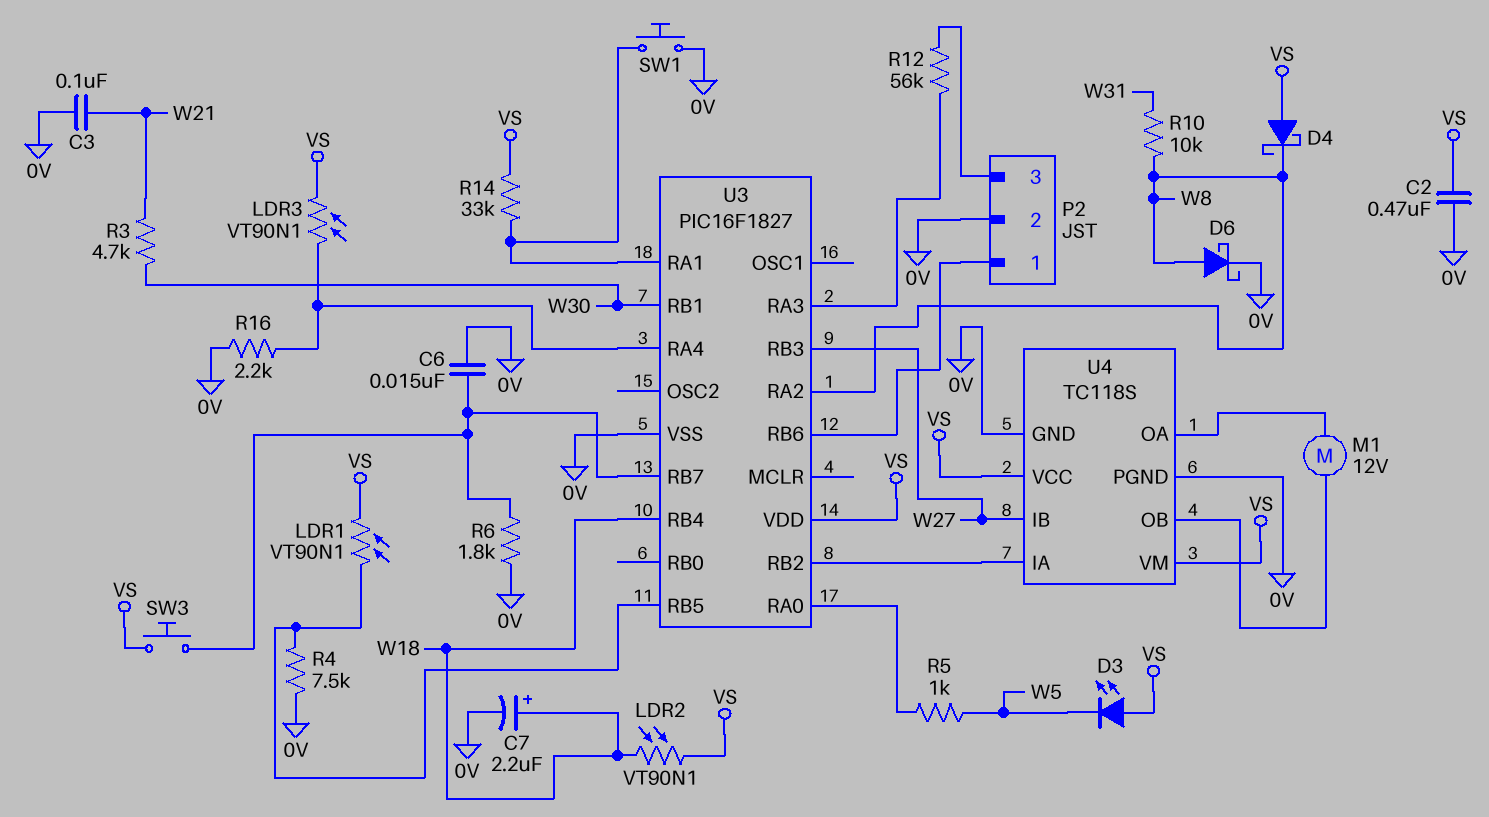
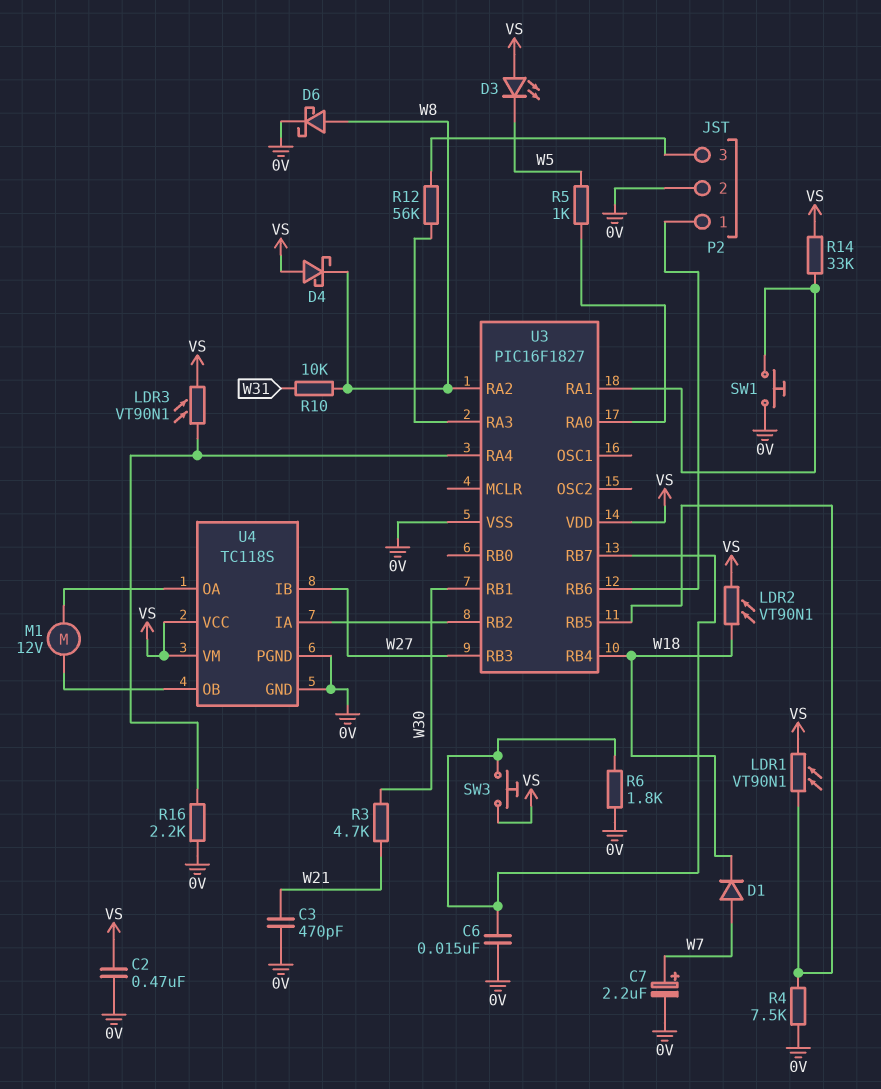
C3: 100nF (0V, W21) -> 470pF (0V, W21)
C7: 2.2uF (plus W18, minus 0V) -> 2.2uF (plus W7, minus 0V)
D1: none -> diode (A W7, K W18)

